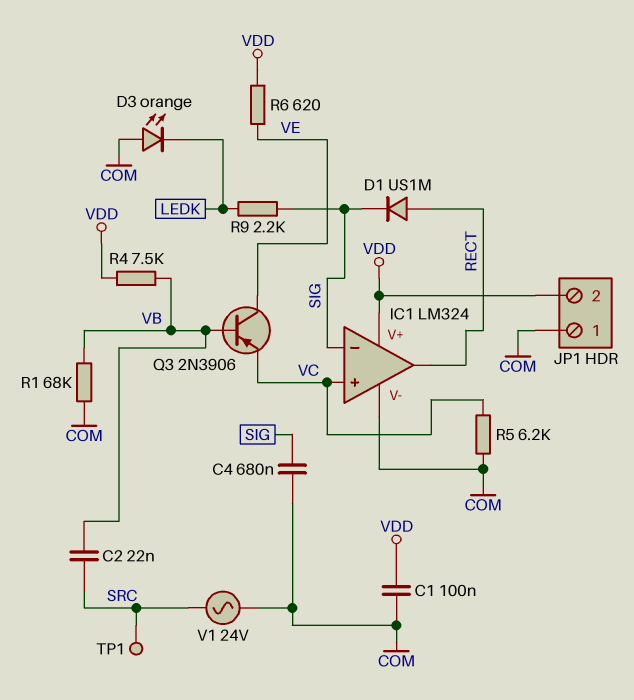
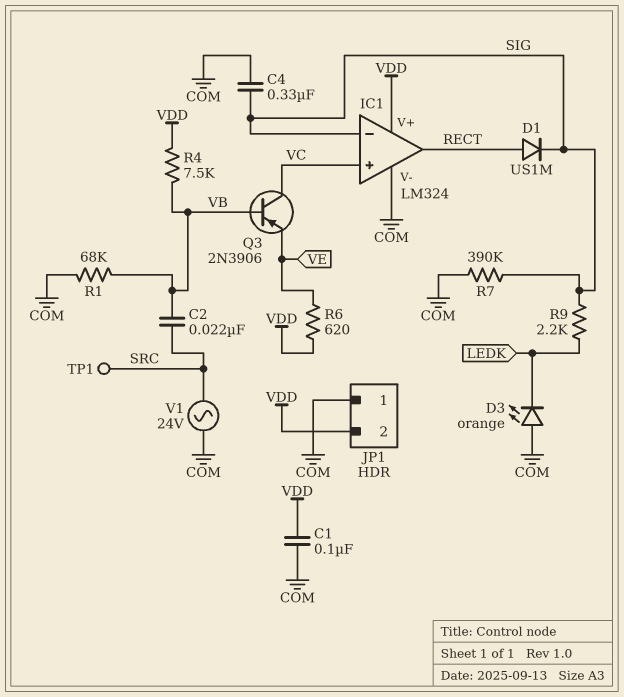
C4: 680nF (COM, SIG) -> 330nF (COM, SIG)
Q3: PNP 2N3906 (B VB, C VE, E VC) -> PNP 2N3906 (B VB, C VC, E VE)
R5: 6.2k (COM, VC) -> none
R7: none -> 390k (COM, SIG)

